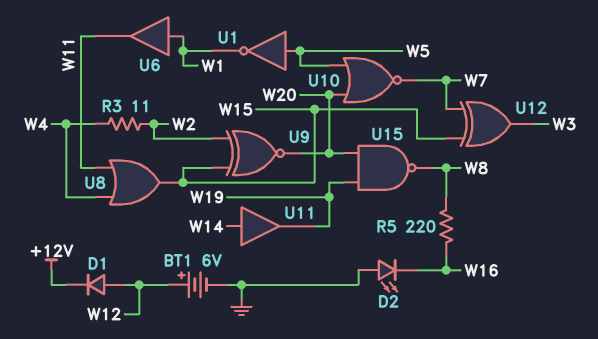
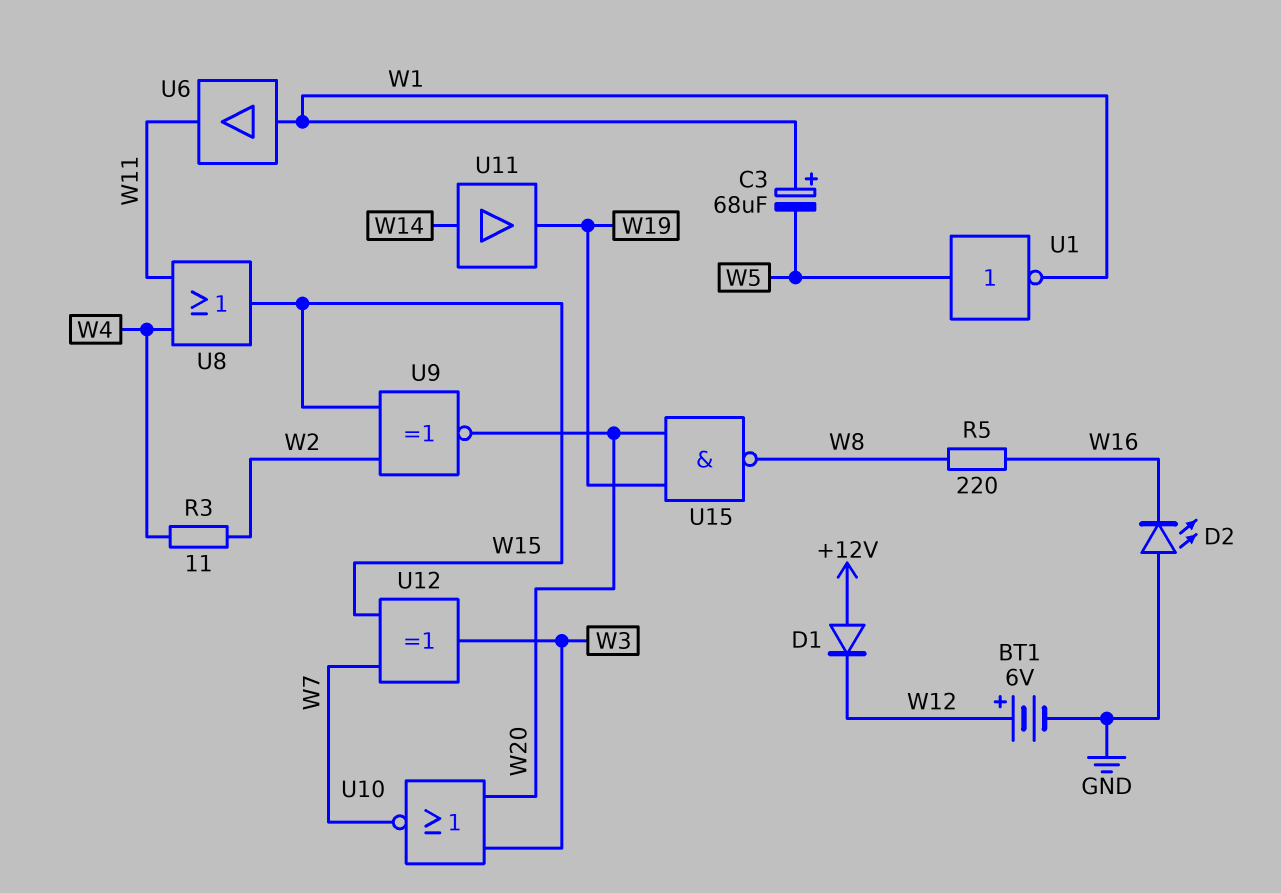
C3: none -> 68uF (plus W1, minus W5)
D1: diode (A W12, K +12V) -> diode (A +12V, K W12)
U10: NOR (in W5, in W20, out W7) -> NOR (in W3, in W20, out W7)

